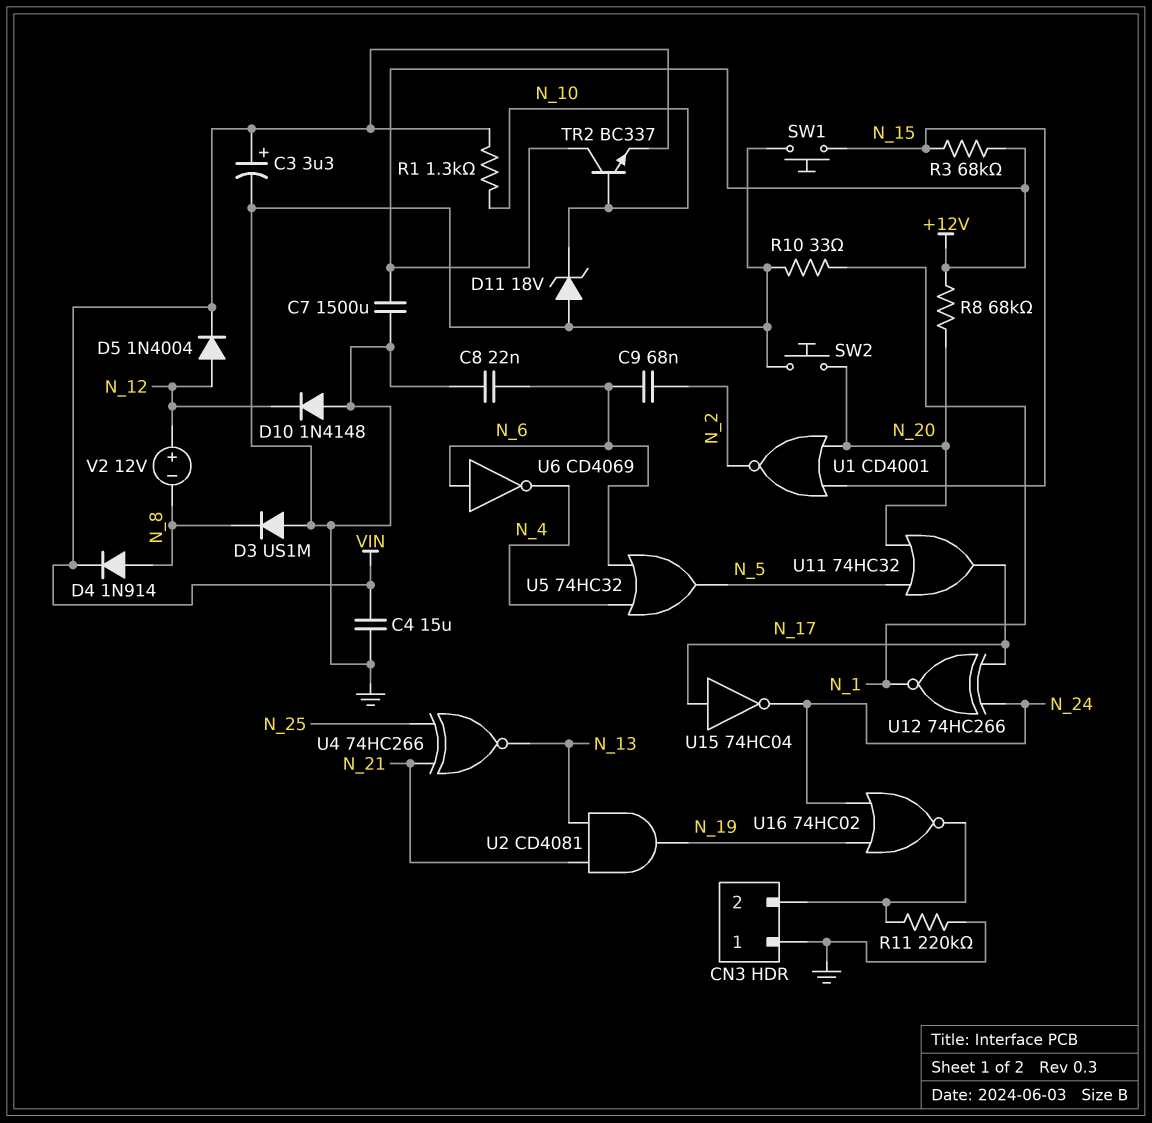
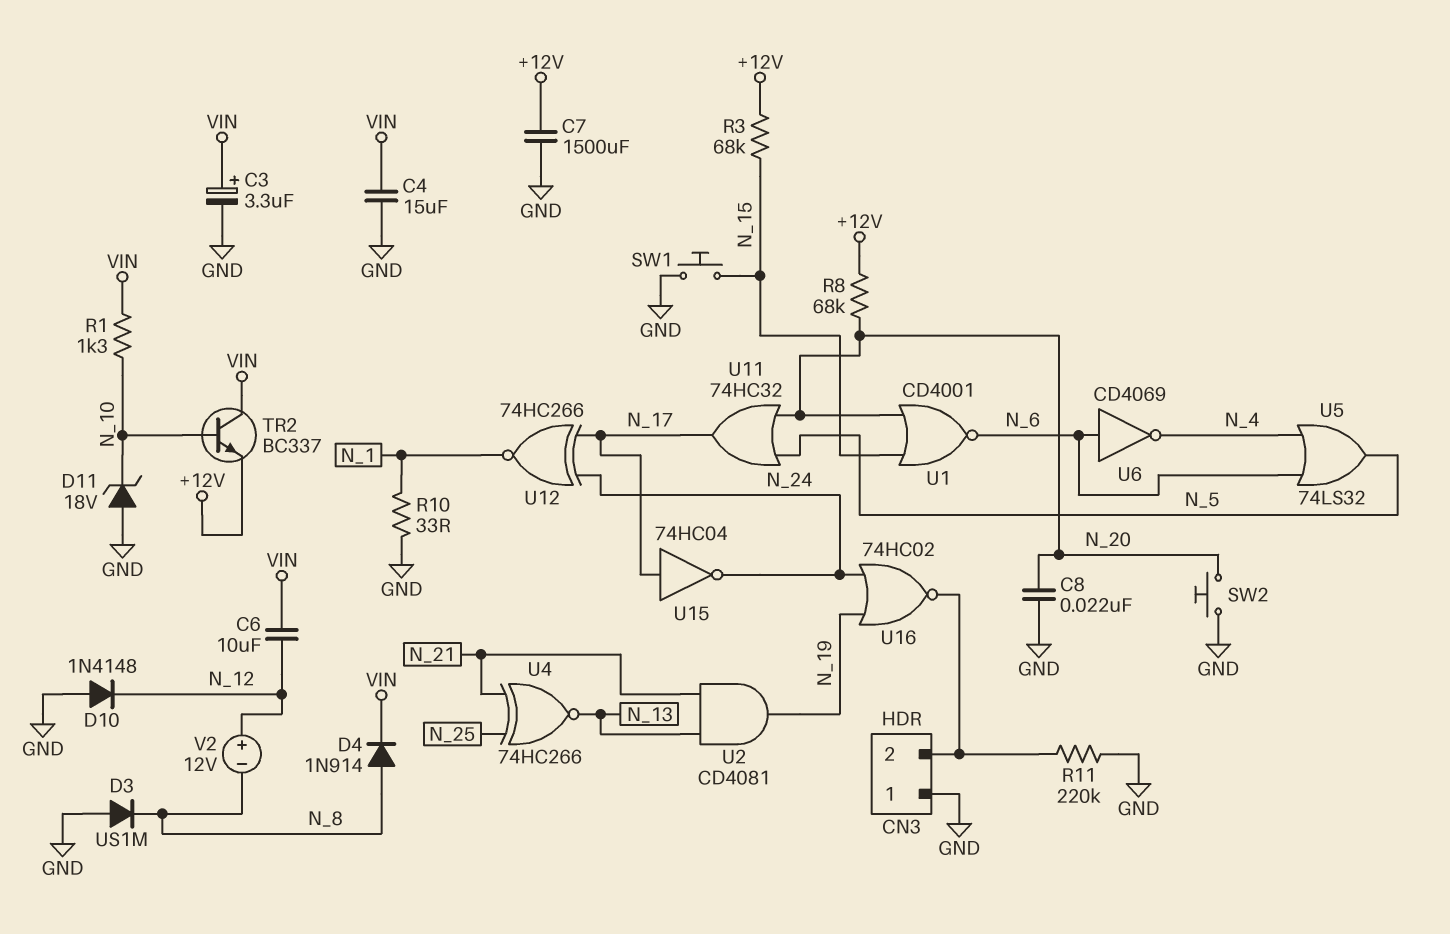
C6: none -> 10uF (N_12, VIN)
C8: 22nF (GND, N_6) -> 22nF (GND, N_20)
C9: 68nF (N_2, N_6) -> none
D5: diode 1N4004 (A N_12, K VIN) -> none
TR2: NPN BC337 (B N_10, C +12V, E VIN) -> NPN BC337 (B N_10, C VIN, E +12V)
U1: NOR CD4001 (in N_15, in N_20, out N_2) -> NOR CD4001 (in N_15, in N_20, out N_6)
U5: OR 74HC32 (in N_4, in N_6, out N_5) -> OR 74LS32 (in N_4, in N_6, out N_5)

